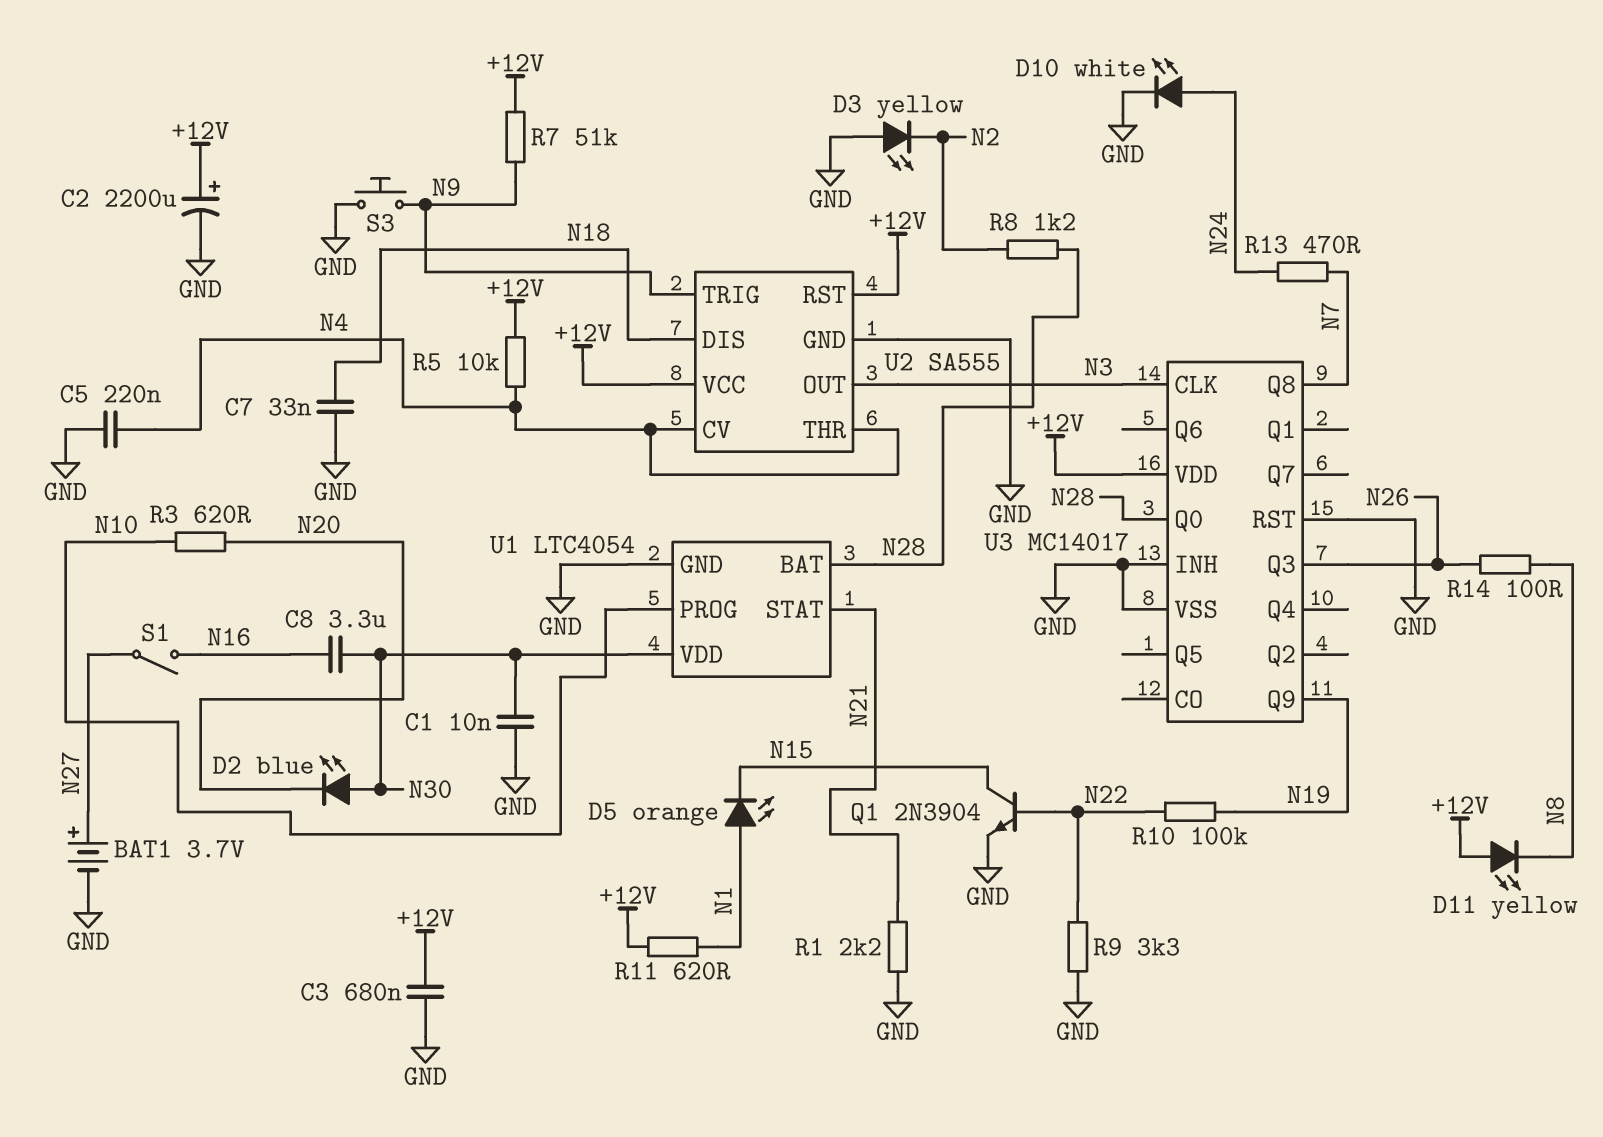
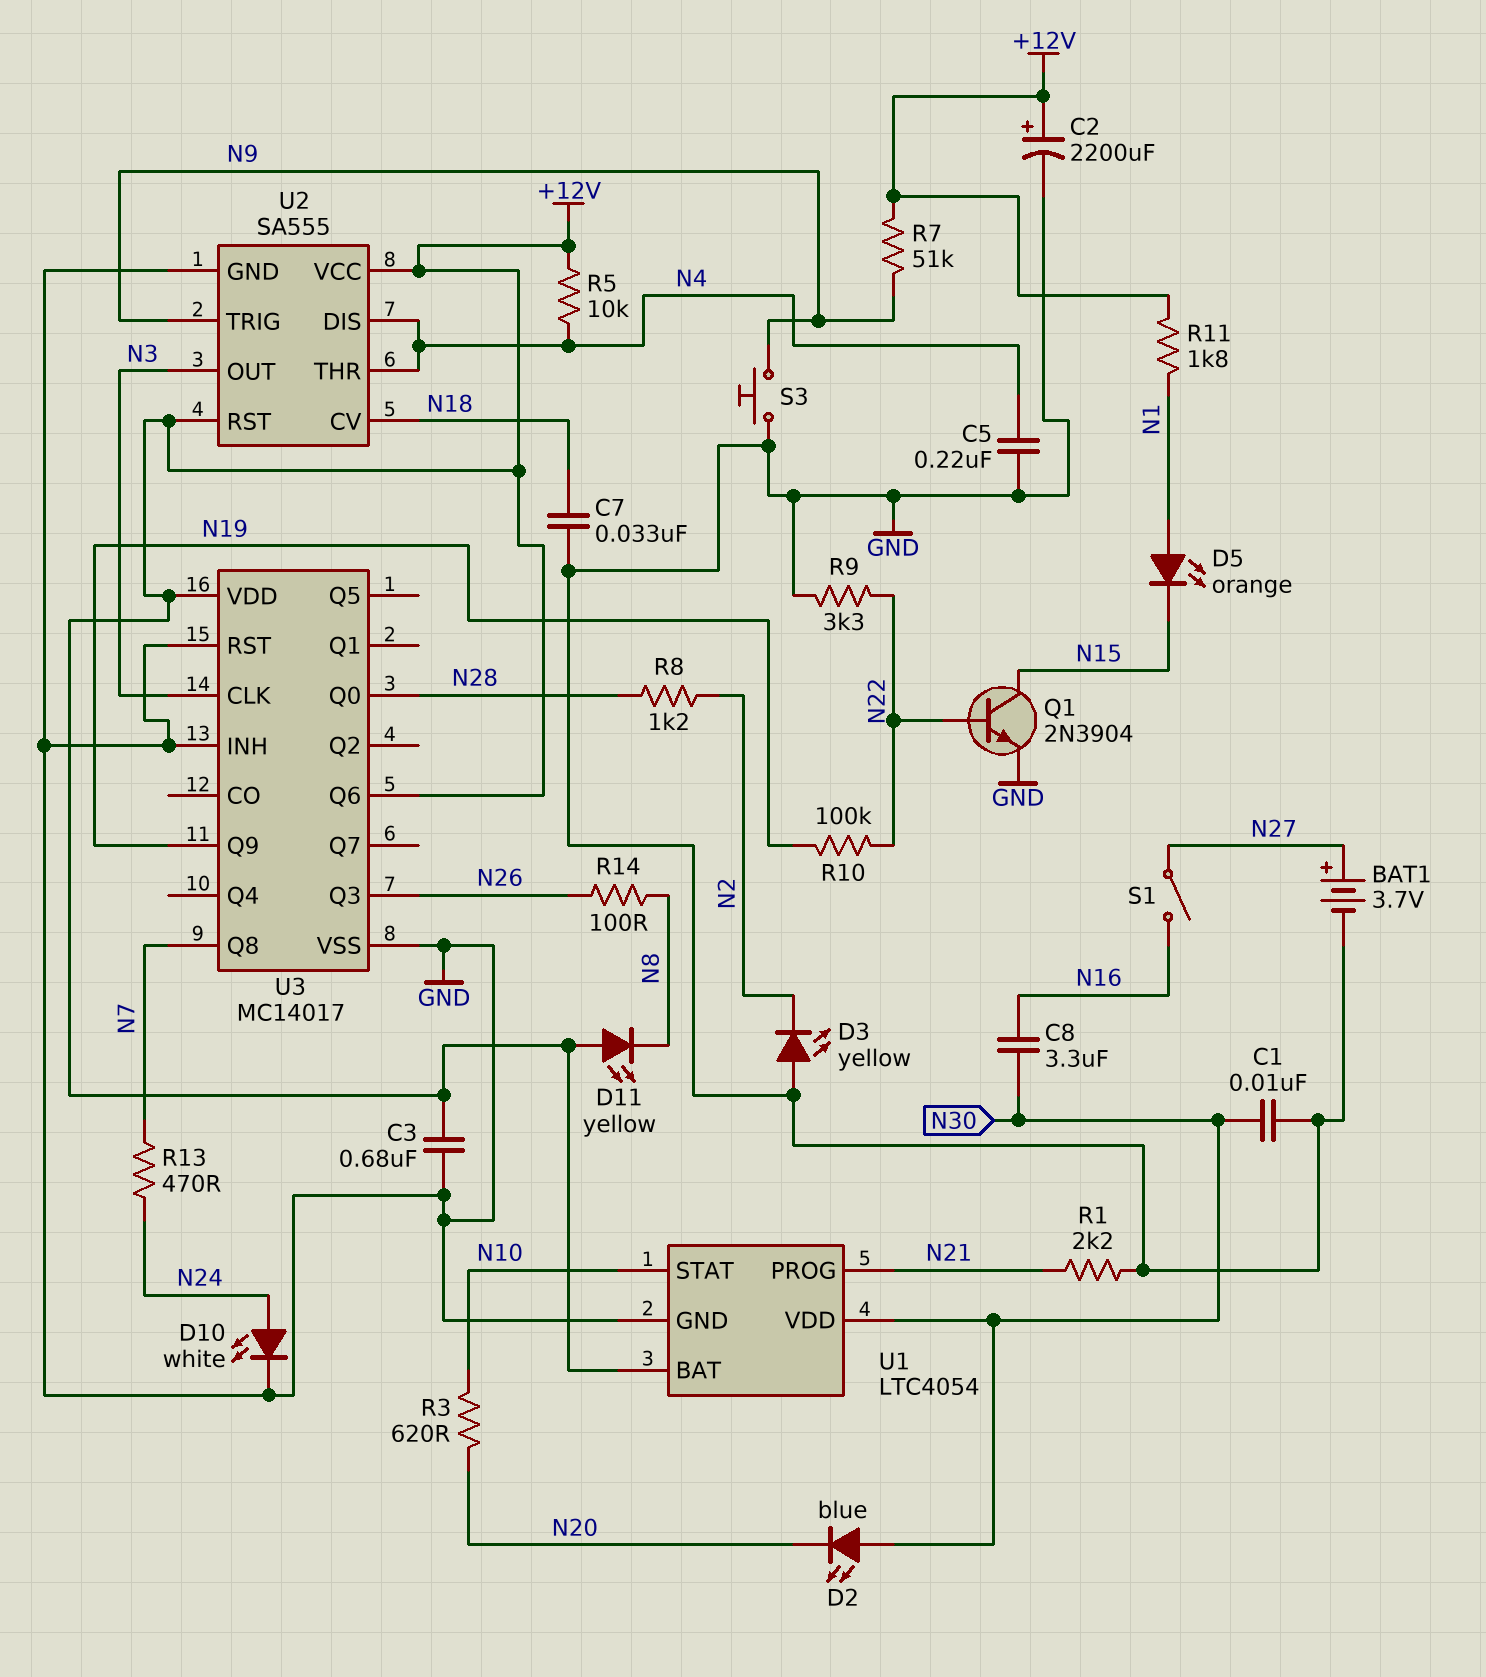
R11: 620 (+12V, N1) -> 1.8k (+12V, N1)
U1 pin BAT: N28 -> +12V
U1 pin PROG: N10 -> N21
U1 pin STAT: N21 -> N10
U2 pin CV: N4 -> N18
U2 pin DIS: N18 -> N4
U3 pin Q6: none -> +12V

